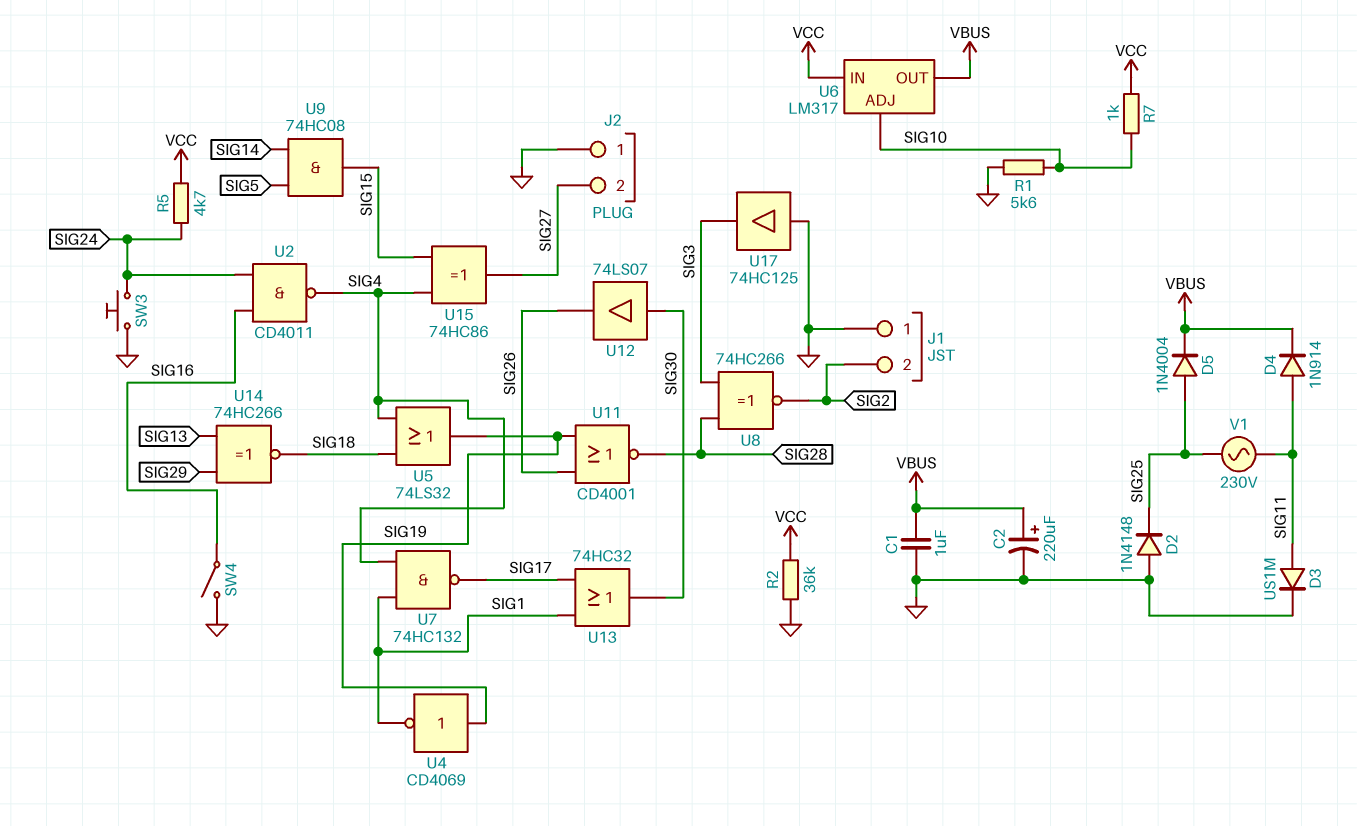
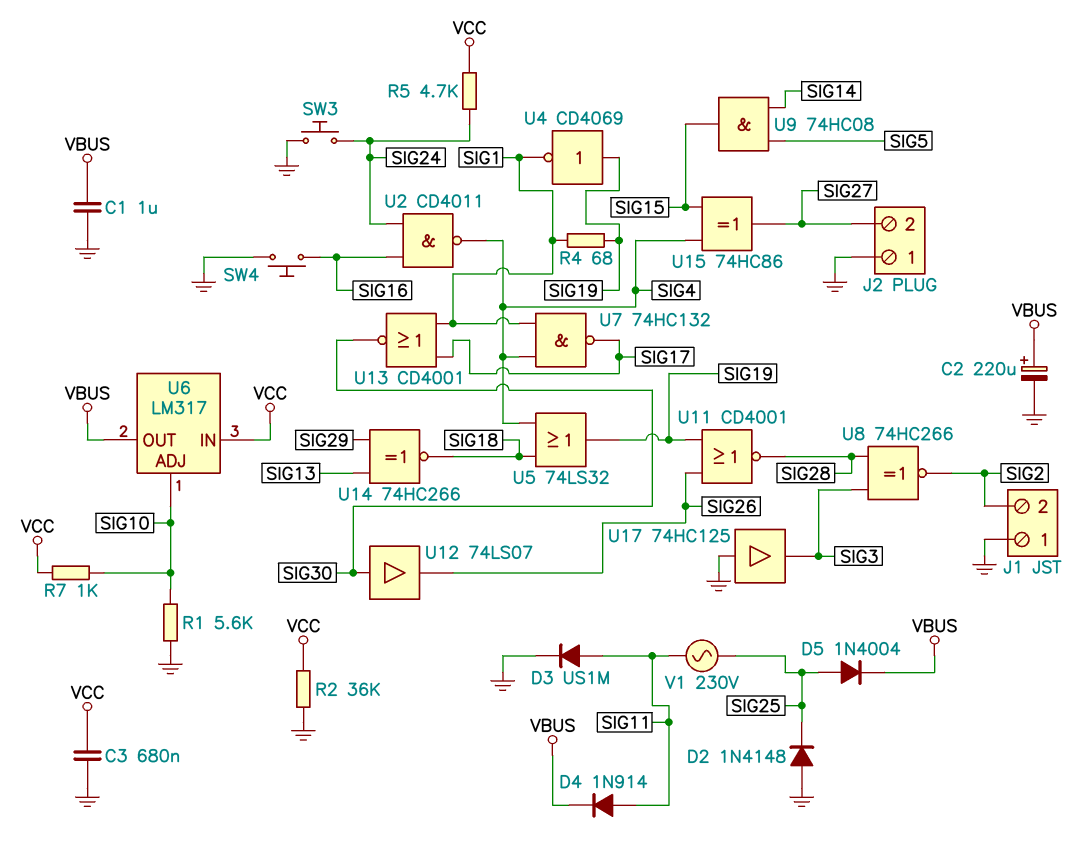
C3: none -> 680nF (GND, VCC)
R4: none -> 68 (SIG1, SIG19)
SW4: switch (GND, SIG16) -> button (GND, SIG16)
U13: OR 74HC32 (in SIG1, in SIG17, out SIG30) -> NOR CD4001 (in SIG1, in SIG17, out SIG30)

